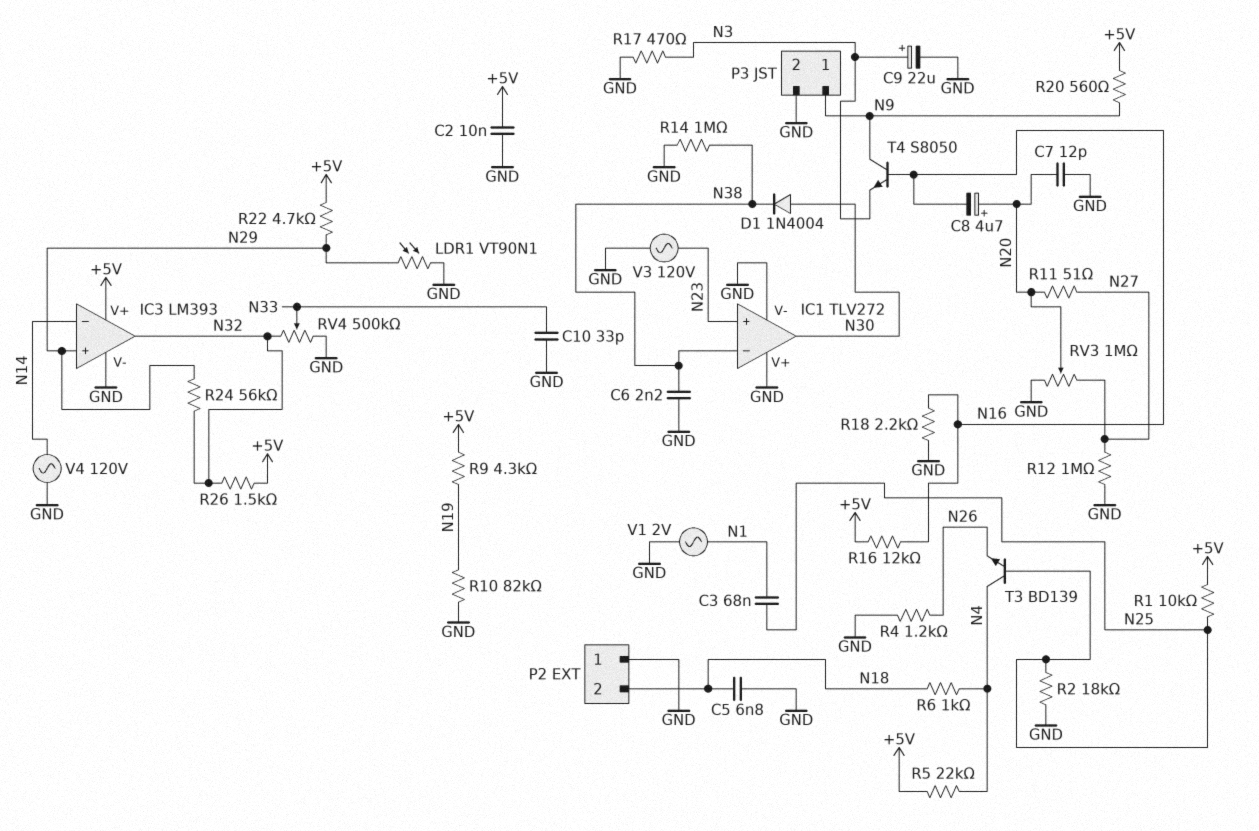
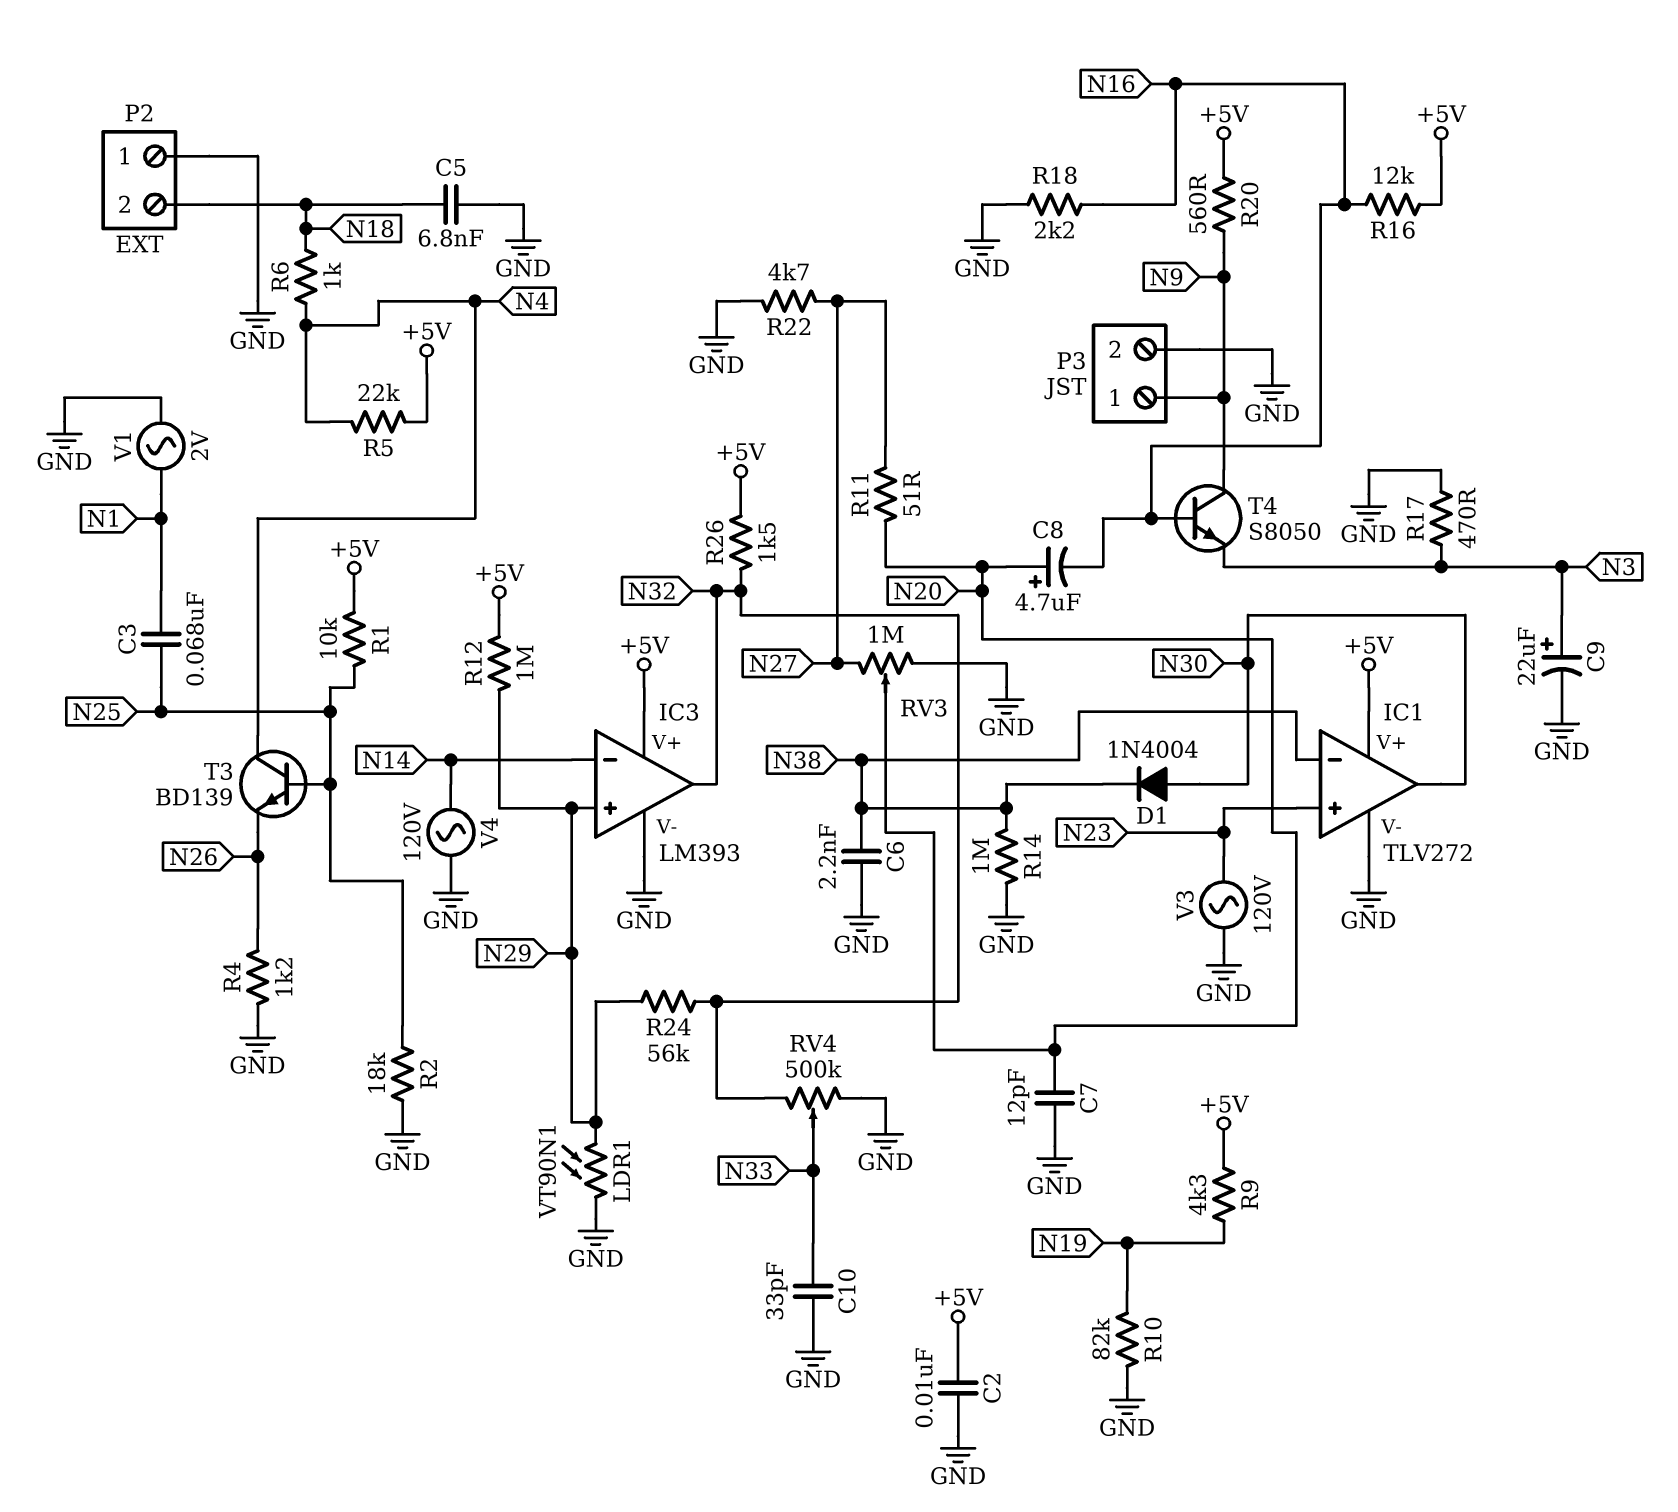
IC1 pin V+: GND -> +5V
R12: 1M (GND, N27) -> 1M (+5V, N29)
R22: 4.7k (+5V, N29) -> 4.7k (GND, N27)

